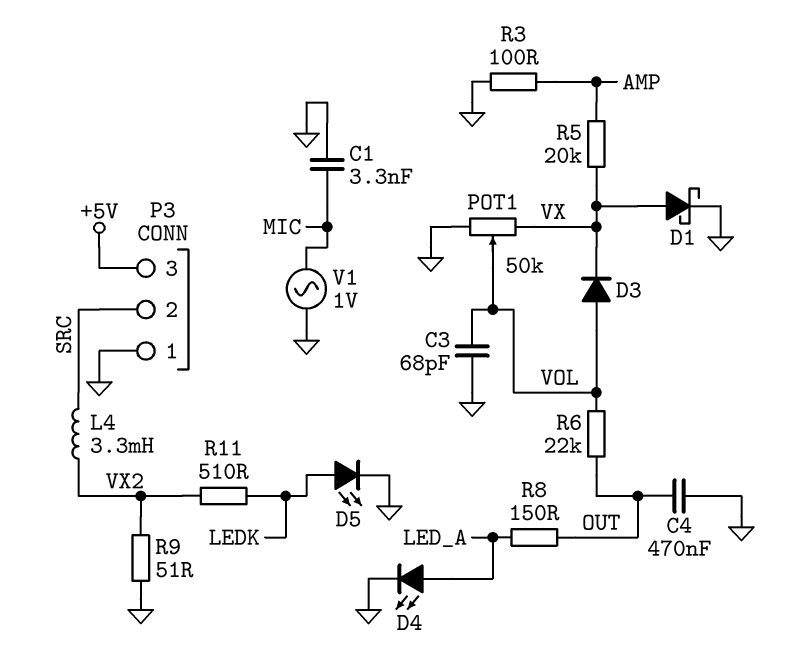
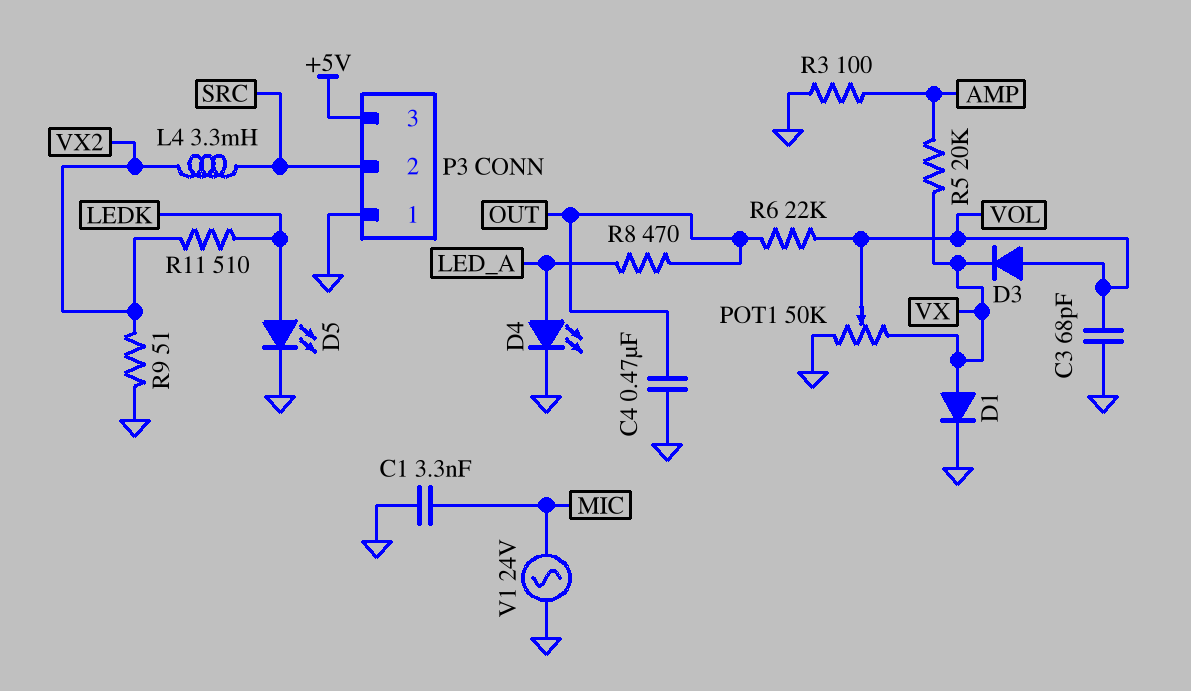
D1: schottky (A VX, K GND) -> diode (A VX, K GND)
R8: 150 (LED_A, OUT) -> 470 (LED_A, OUT)
V1: AC 1V (GND, MIC) -> AC 24V (GND, MIC)

